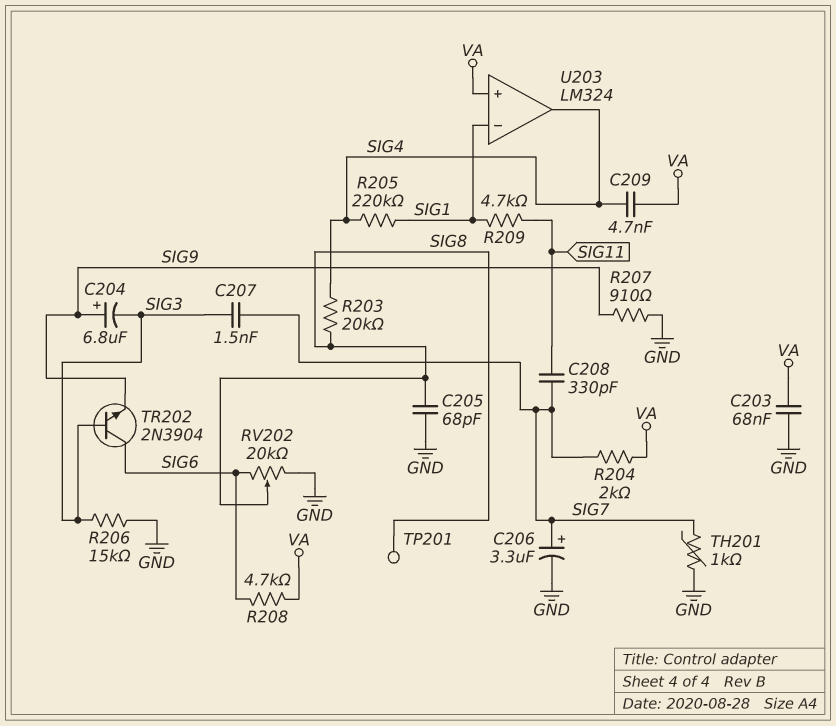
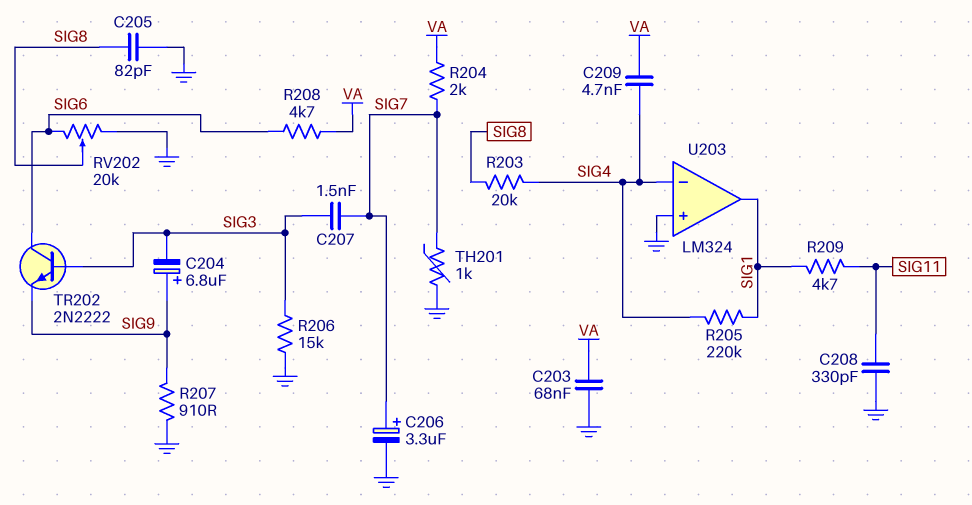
C205: 68pF (GND, SIG8) -> 82pF (GND, SIG8)
C208: 330pF (SIG7, SIG11) -> 330pF (GND, SIG11)
TP201: test point (SIG8) -> none
TR202: NPN 2N3904 (B SIG3, C SIG6, E SIG9) -> NPN 2N2222 (B SIG3, C SIG6, E SIG9)
U203 pin in+: VA -> GND
U203 pin in-: SIG1 -> SIG4
U203 pin out: SIG4 -> SIG1

